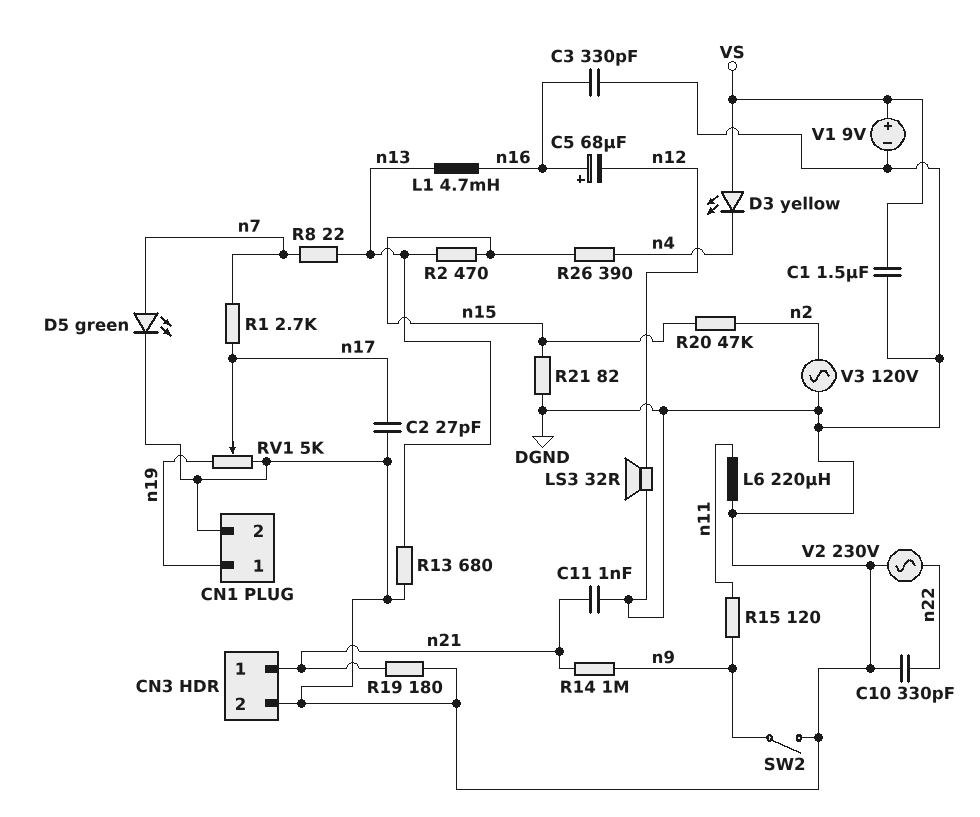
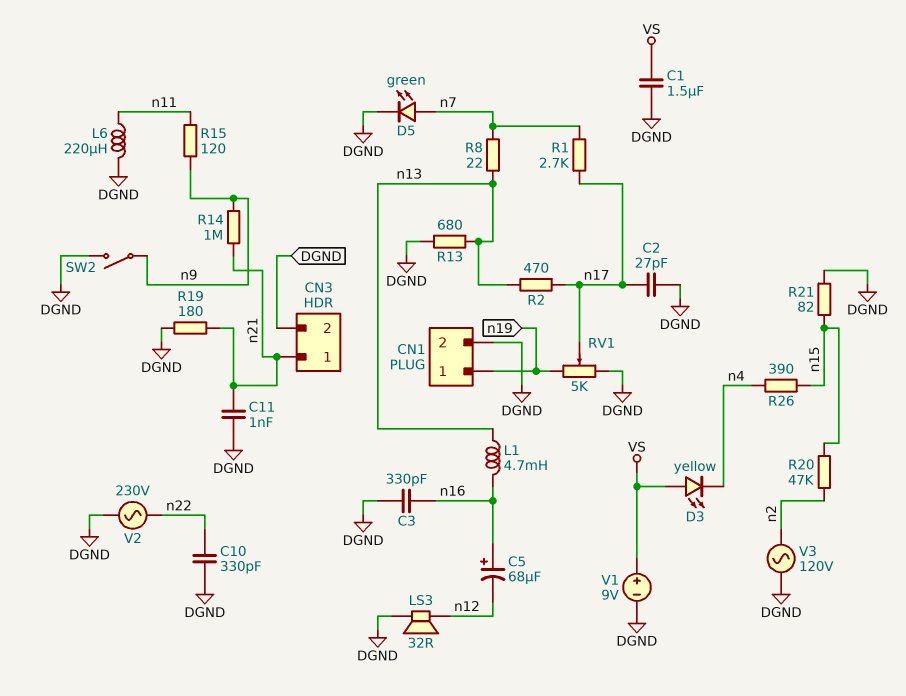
R2: 470 (n13, n15) -> 470 (n13, n17)

